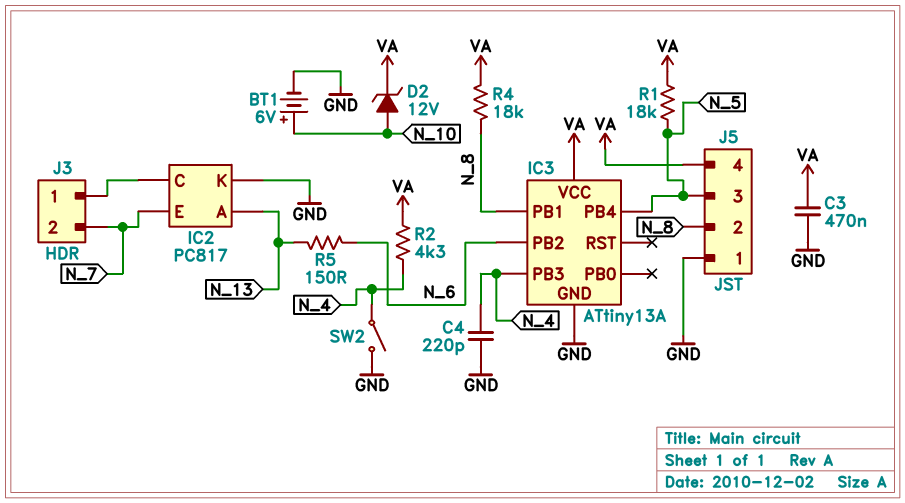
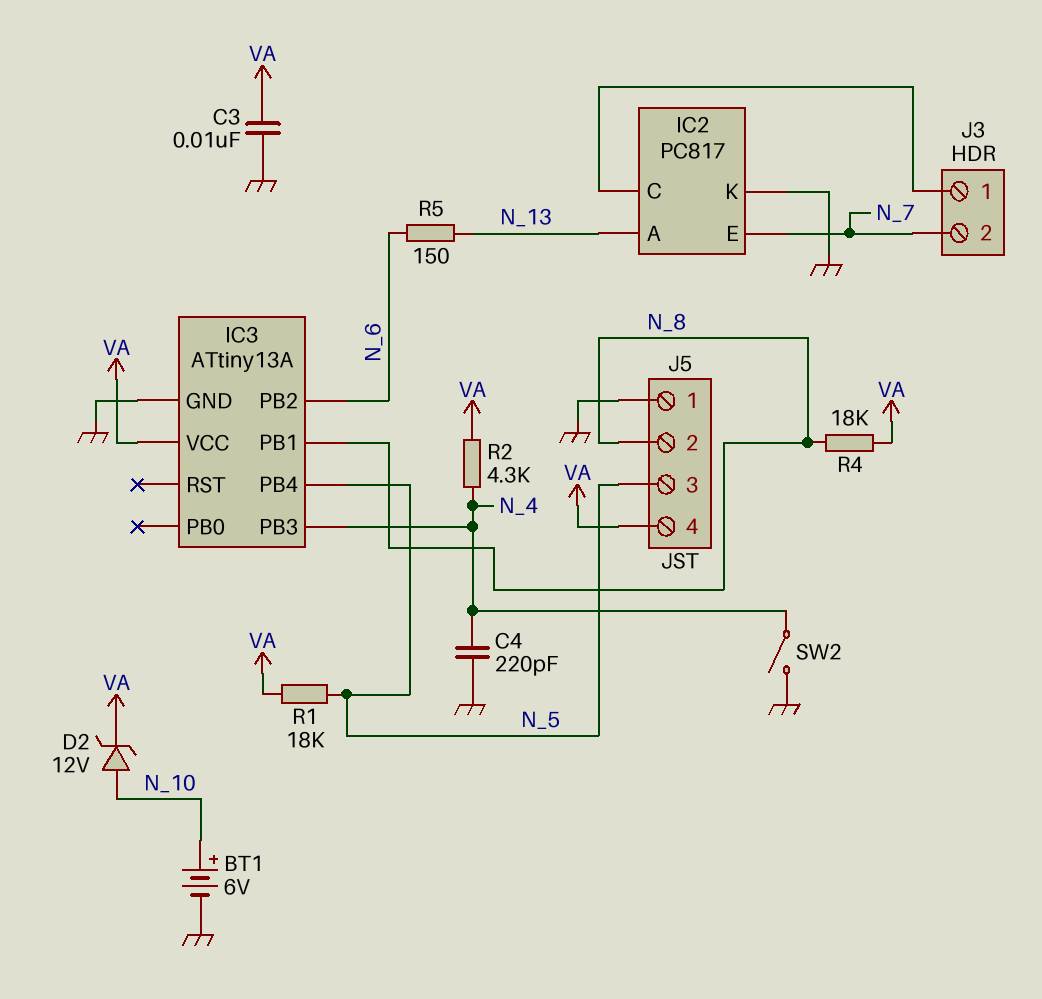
C3: 470nF (GND, VA) -> 10nF (GND, VA)

